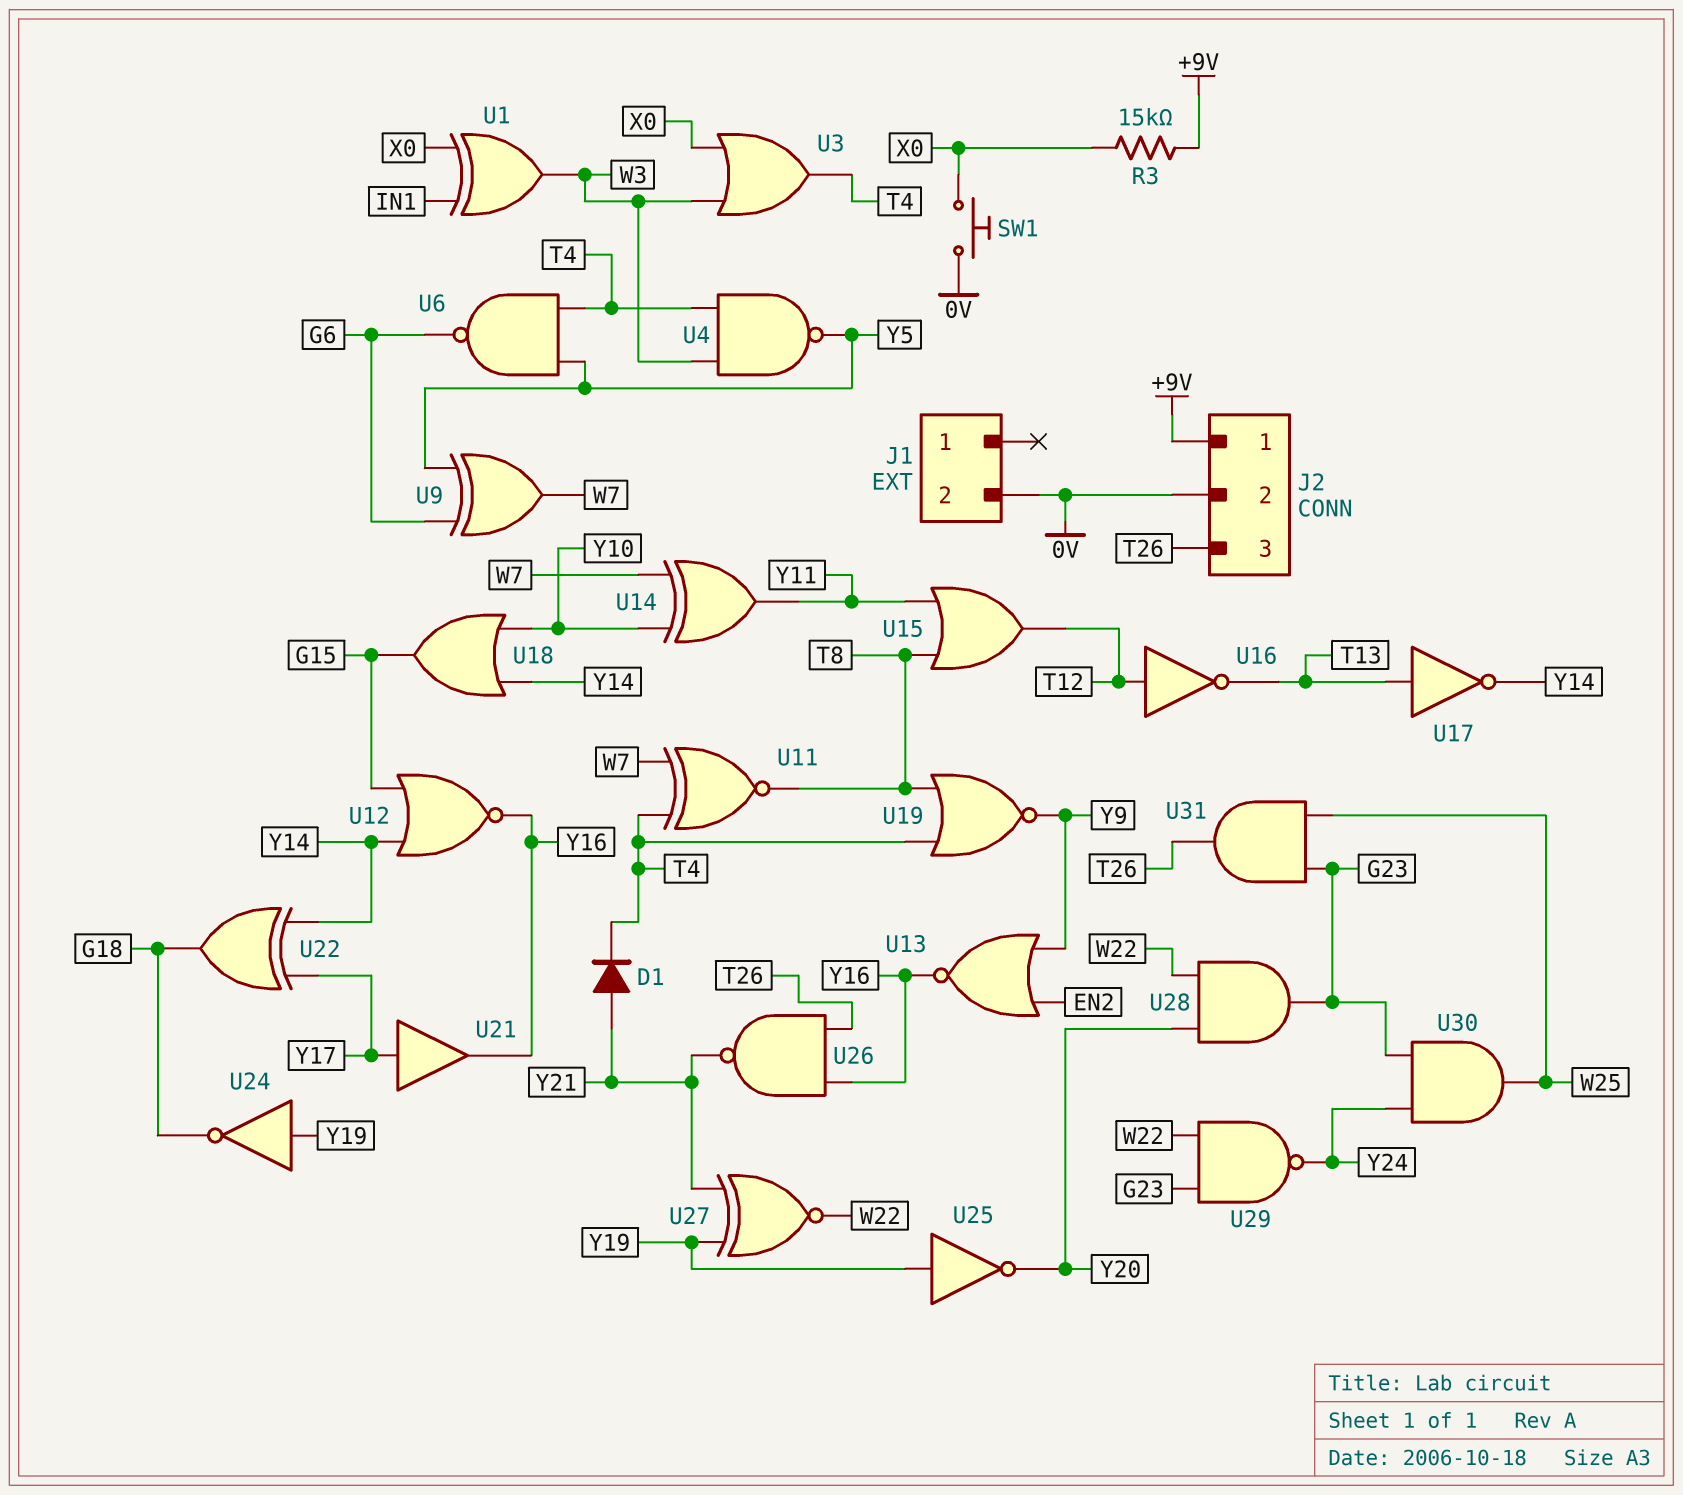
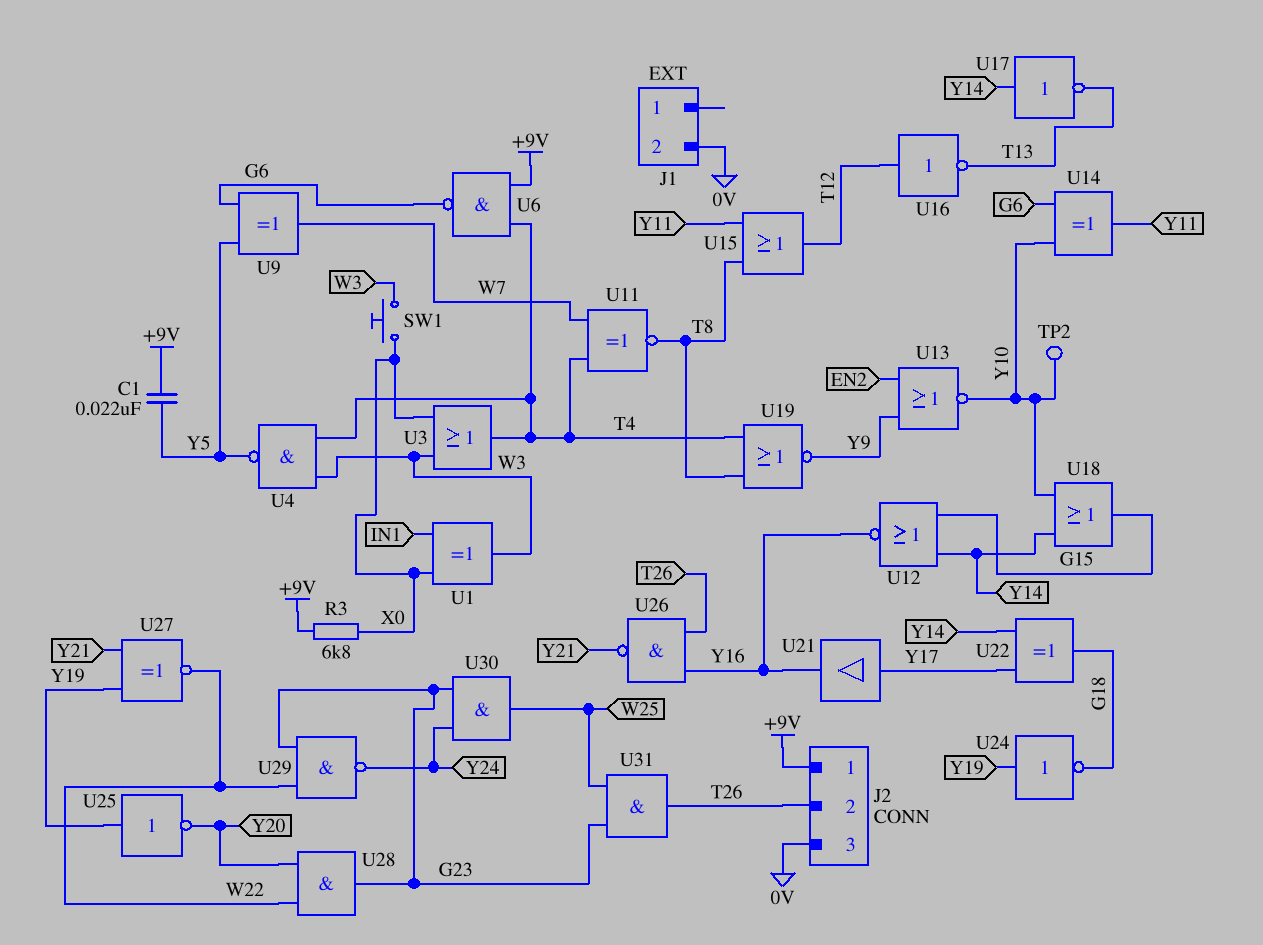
C1: none -> 22nF (+9V, Y5)
D1: diode (A Y21, K T4) -> none
J2 pin 2: 0V -> T26
J2 pin 3: T26 -> 0V
R3: 15k (+9V, X0) -> 6.8k (+9V, X0)
SW1: button (0V, X0) -> button (W3, X0)
TP2: none -> test point (Y10)
U6: NAND (in T4, in Y5, out G6) -> NAND (in +9V, in T4, out G6)
U13: NOR (in EN2, in Y9, out Y16) -> NOR (in EN2, in Y9, out Y10)
U14: XOR (in W7, in Y10, out Y11) -> XOR (in G6, in Y10, out Y11)
U17: NOT (in T13, out Y14) -> NOT (in Y14, out T13)

